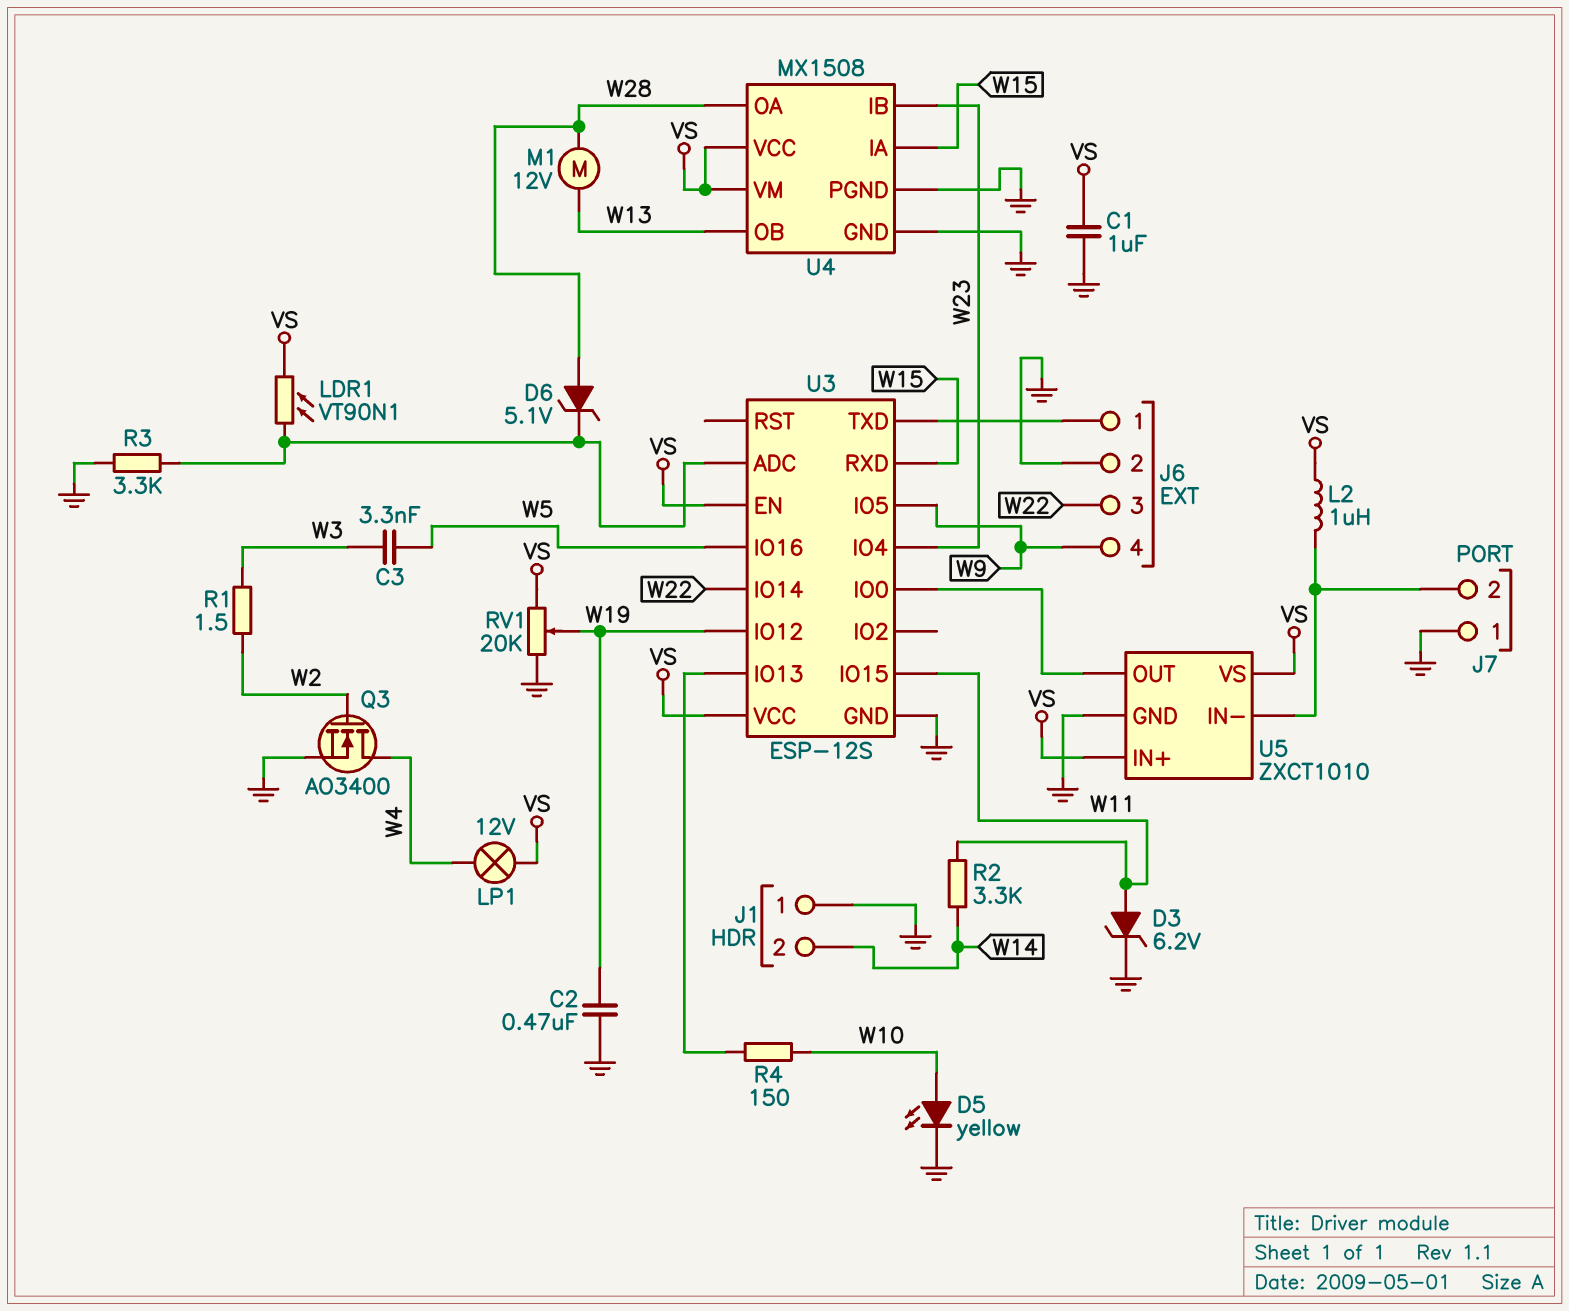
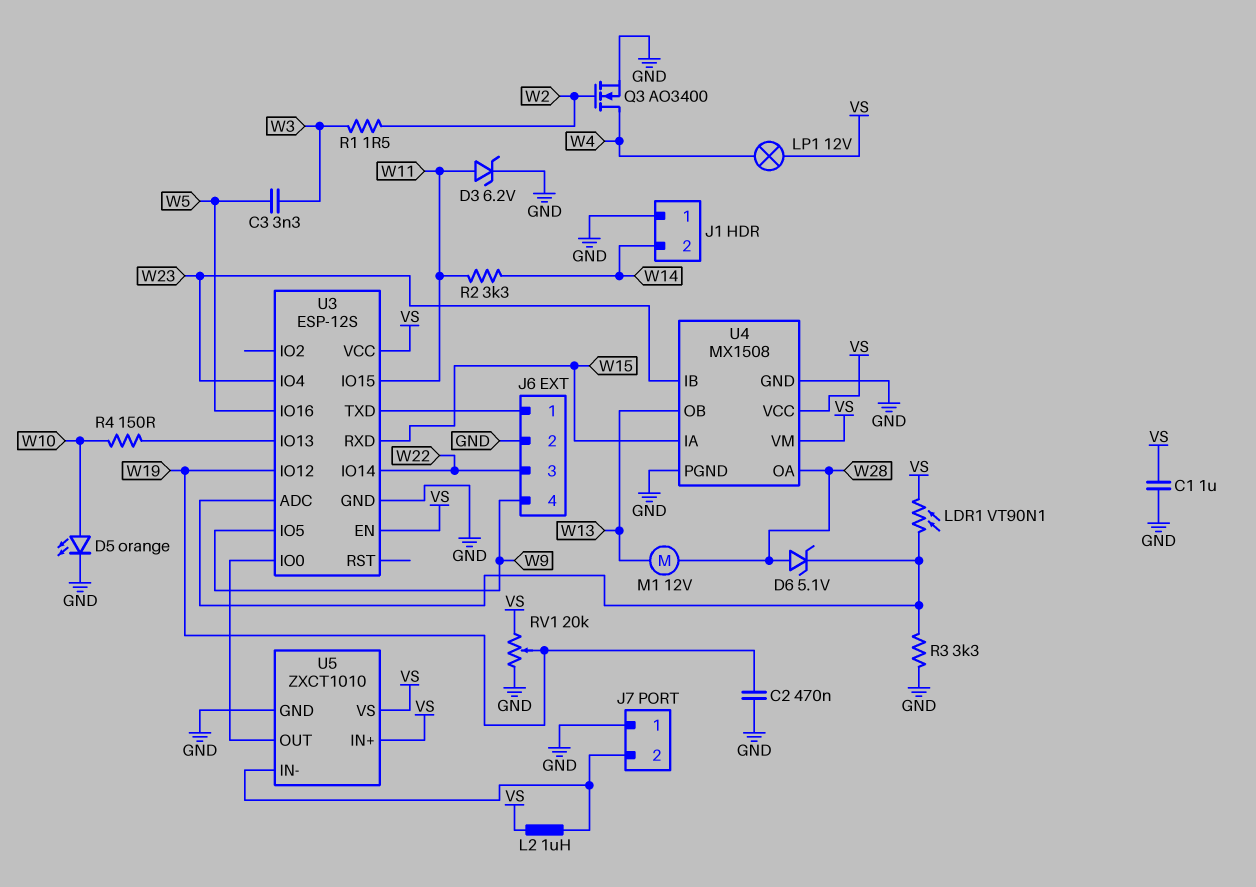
D5: LED yellow (A W10, K GND) -> LED orange (A W10, K GND)

